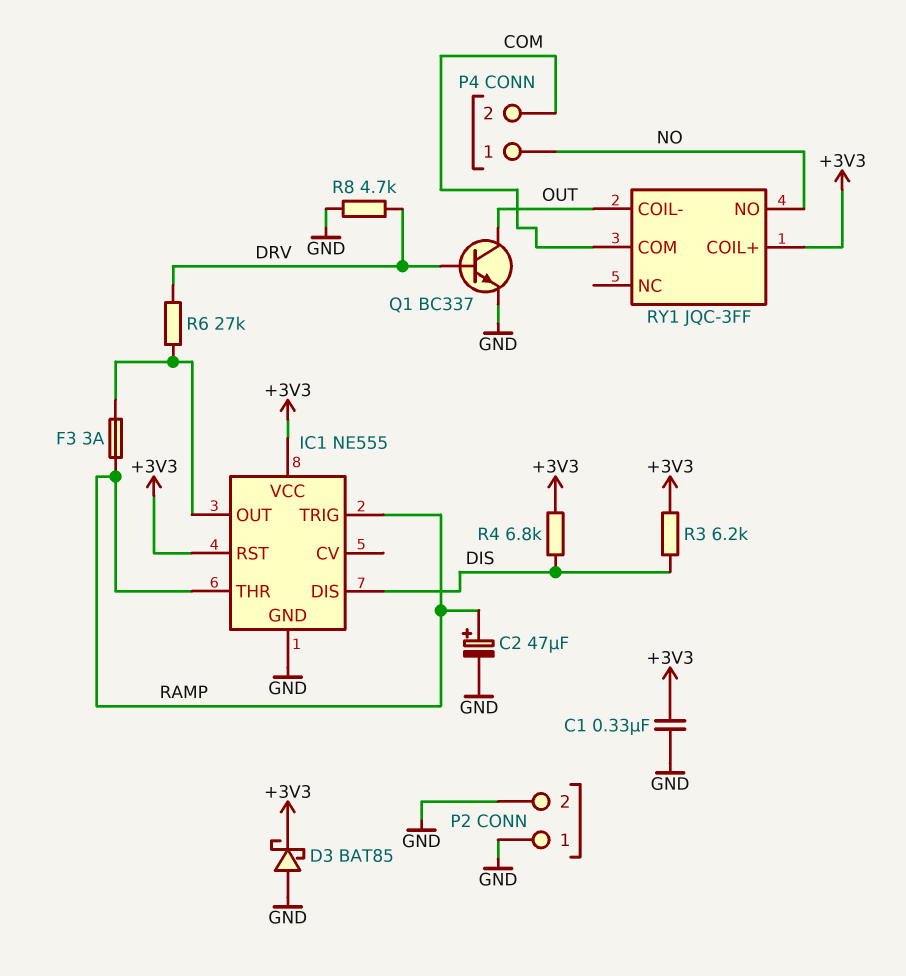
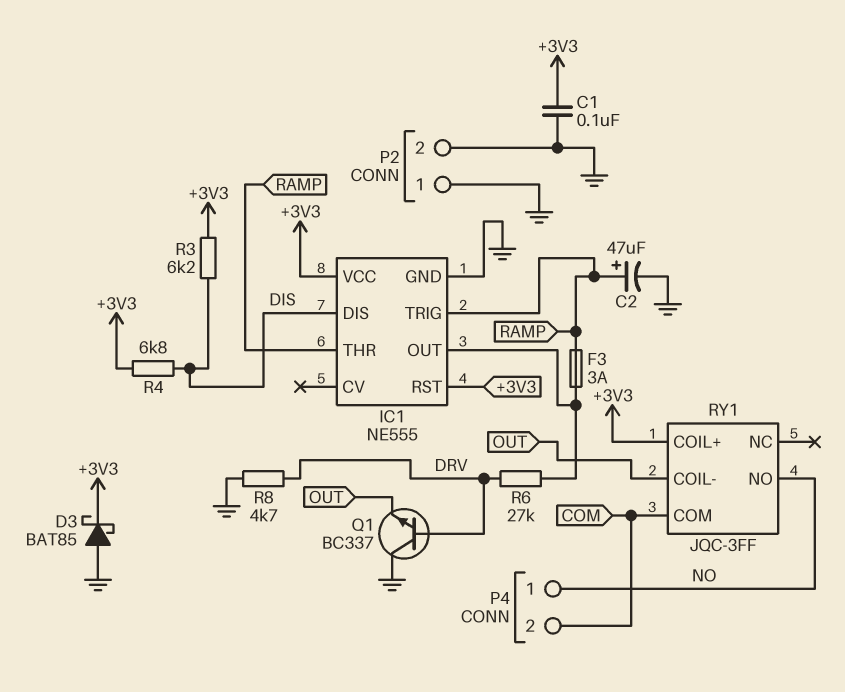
C1: 330nF (+3V3, GND) -> 100nF (+3V3, GND)
Q1: NPN BC337 (B DRV, C OUT, E GND) -> NPN BC337 (B DRV, C GND, E OUT)

